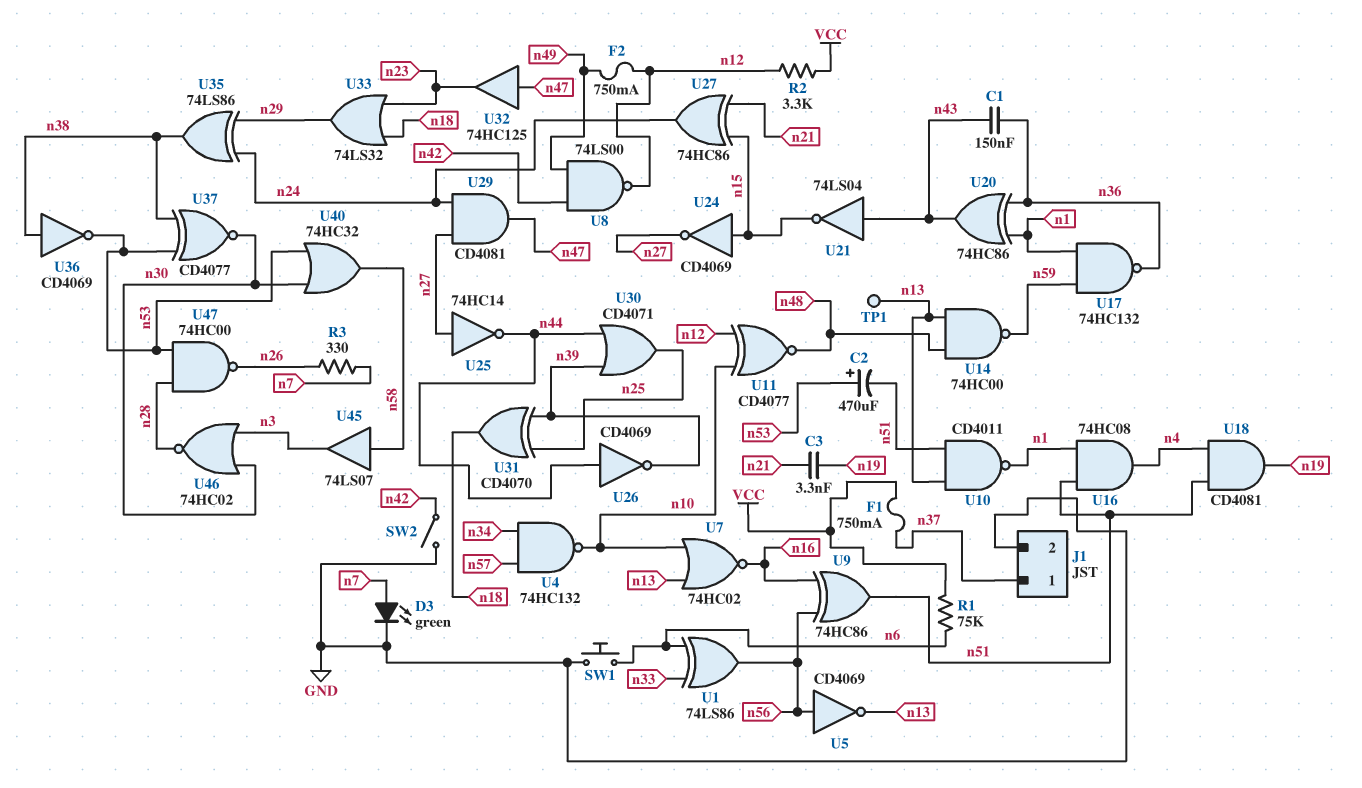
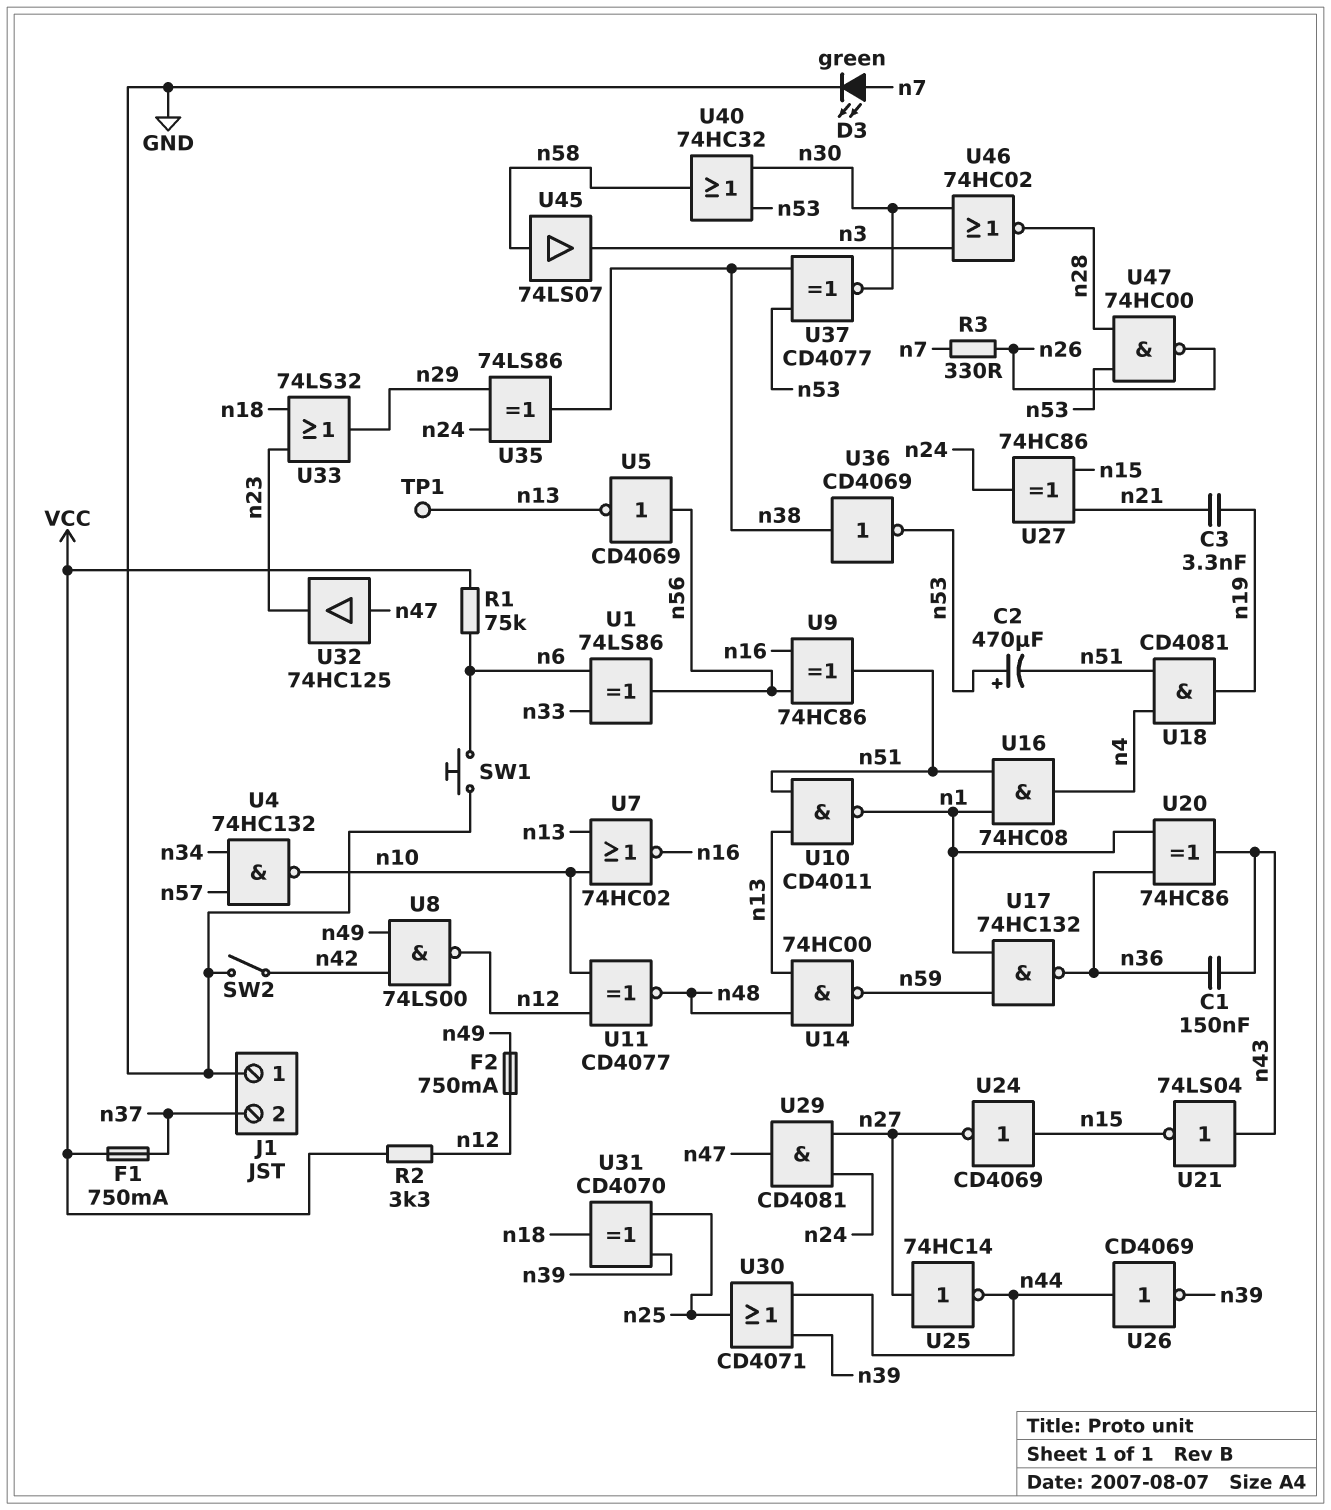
J1 pin 1: n37 -> GND
J1 pin 2: GND -> n37

